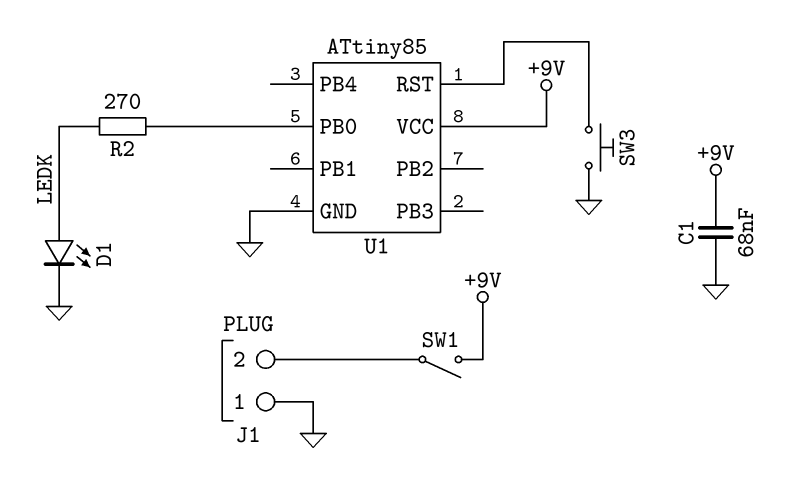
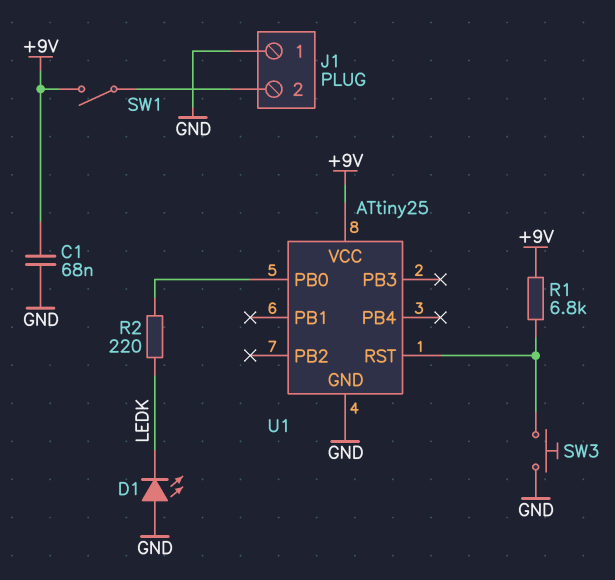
D1: LED (A LEDK, K GND) -> LED (A GND, K LEDK)
R1: none -> 6.8k (+9V, U1/RST)
R2: 270 (LEDK, U1/PB0) -> 220 (LEDK, U1/PB0)
U1: ATtiny85 -> ATtiny25

